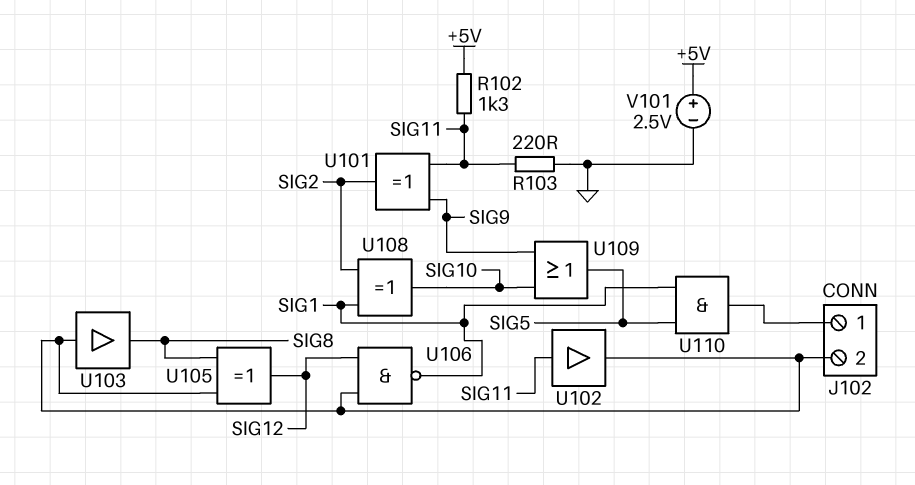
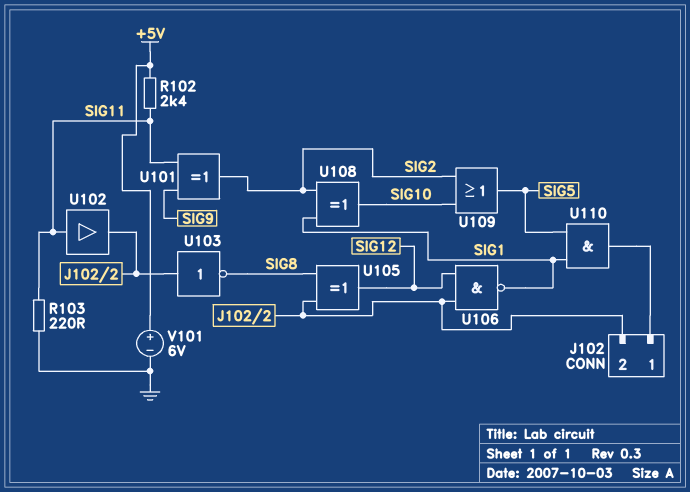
R102: 1.3k (+5V, SIG11) -> 2.4k (+5V, SIG11)
U103: buffer (in J102/2, out SIG8) -> NOT (in J102/2, out SIG8)
U109: OR (in SIG9, in SIG10, out SIG5) -> OR (in SIG2, in SIG10, out SIG5)
V101: 2.5V (plus +5V, minus GND) -> 6V (plus +5V, minus GND)

